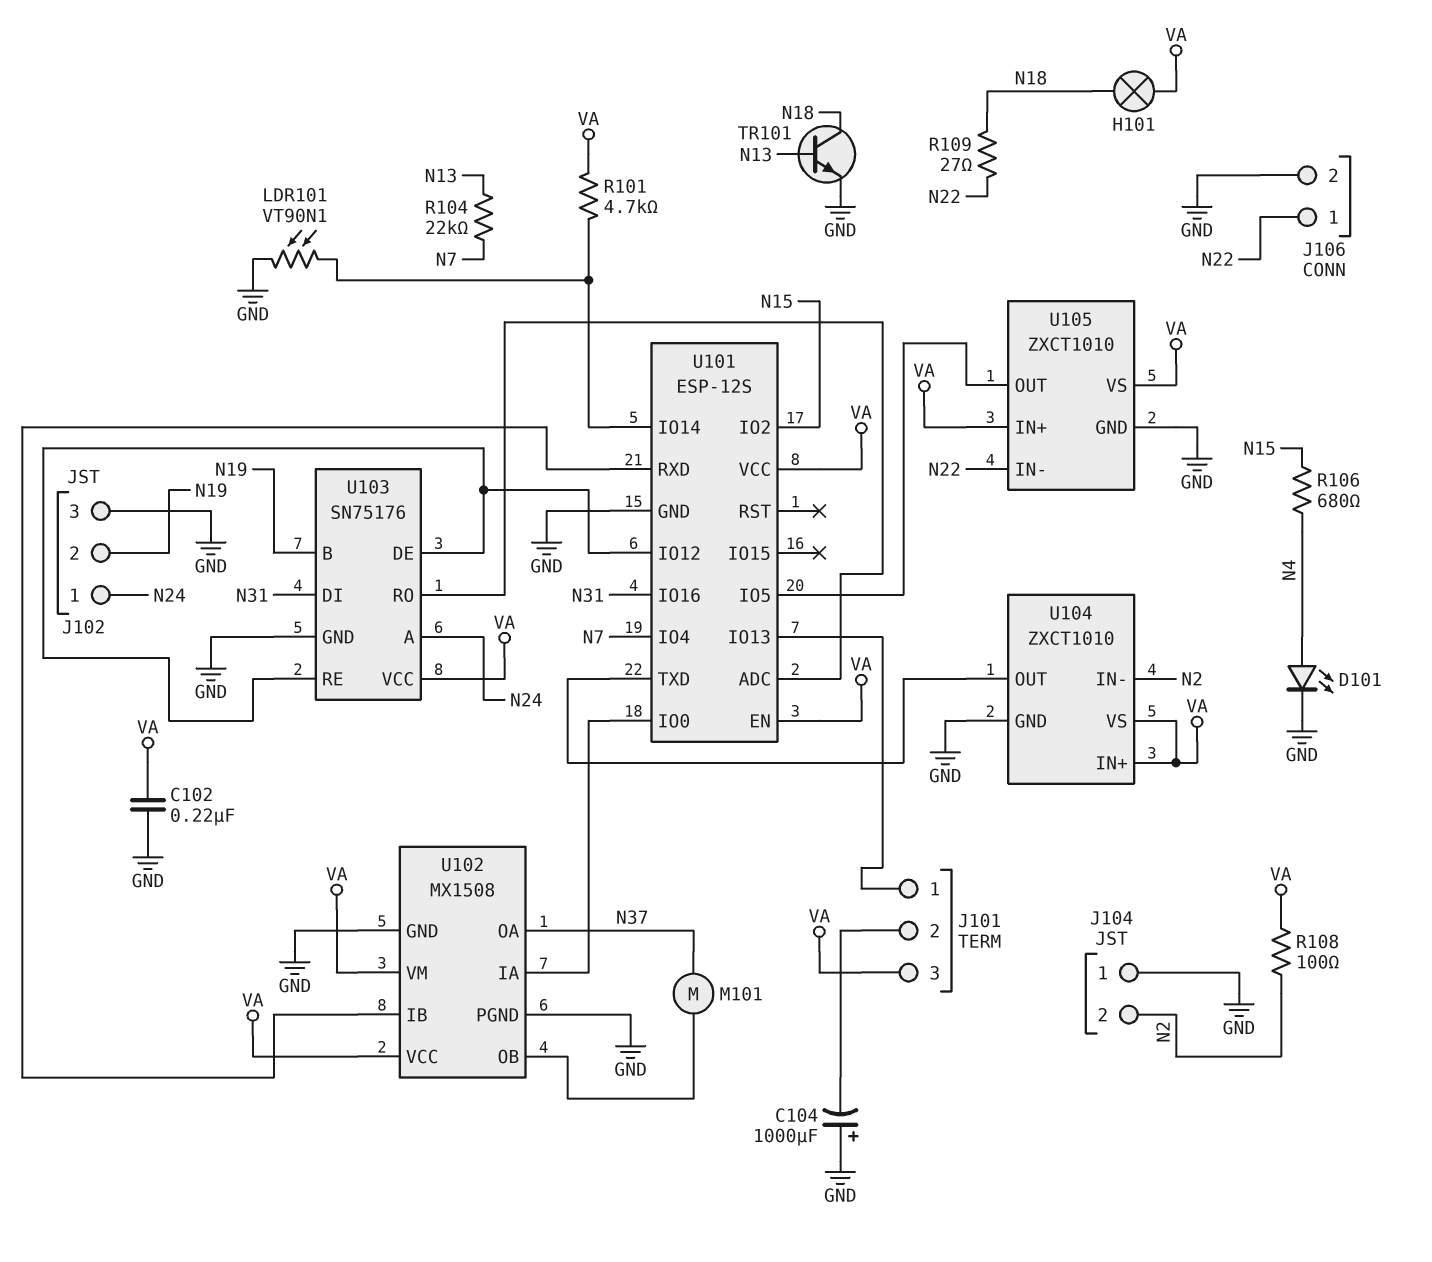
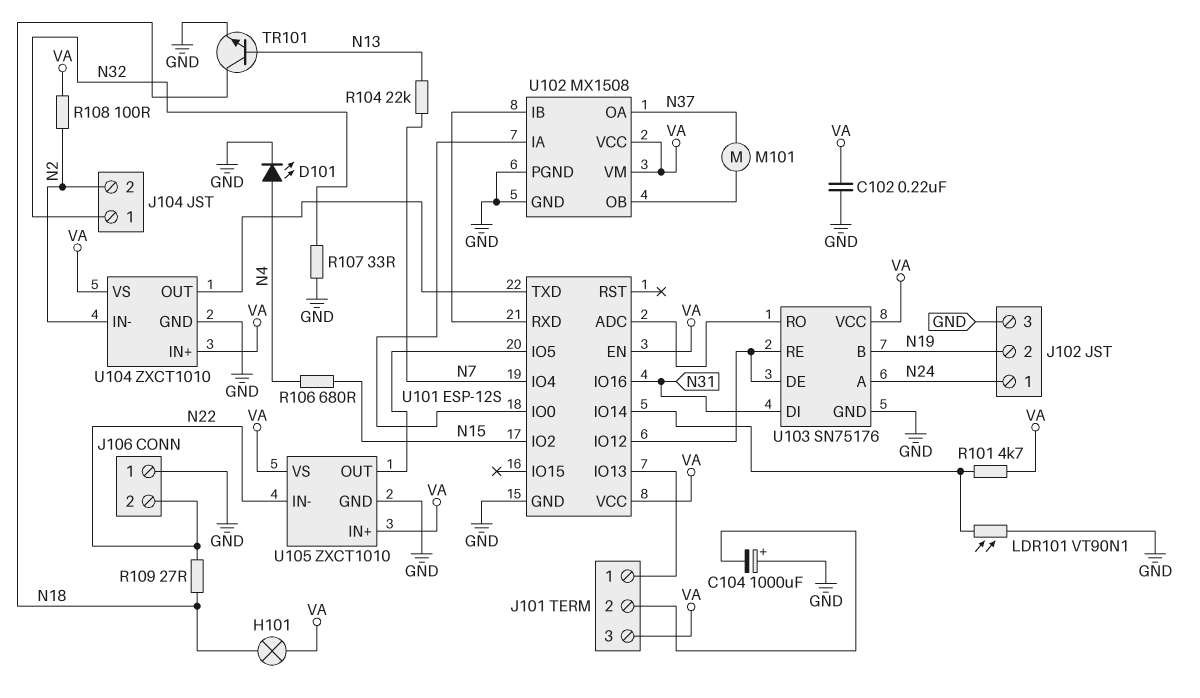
J104 pin 1: GND -> N32
J106 pin 1: N22 -> GND
J106 pin 2: GND -> N22
R107: none -> 33 (GND, N32)

